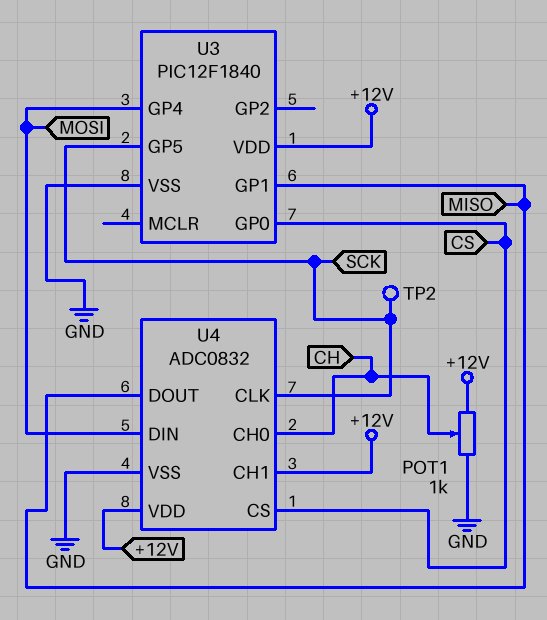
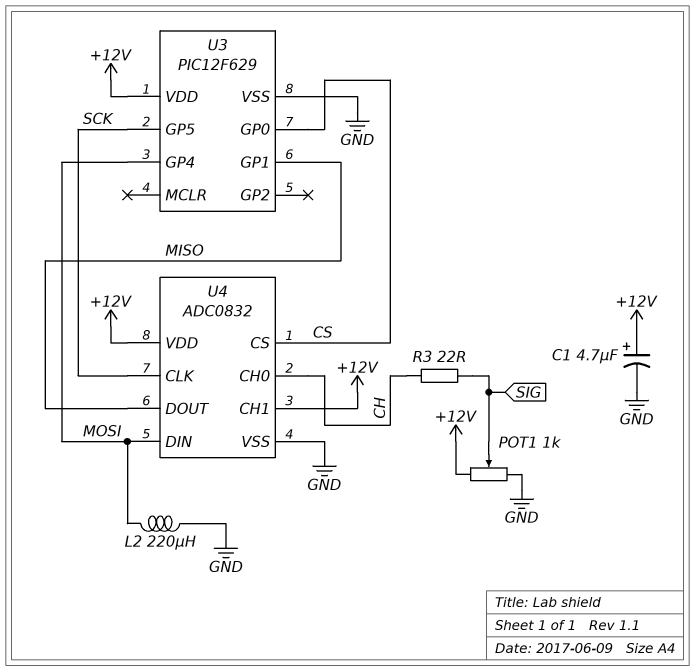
C1: none -> 4.7uF (plus +12V, minus GND)
L2: none -> 220uH (GND, MOSI)
POT1: 1k (+12V, GND, wiper CH) -> 1k (+12V, GND, wiper SIG)
R3: none -> 22 (CH, SIG)
TP2: test point (SCK) -> none
U3: PIC12F1840 -> PIC12F629

